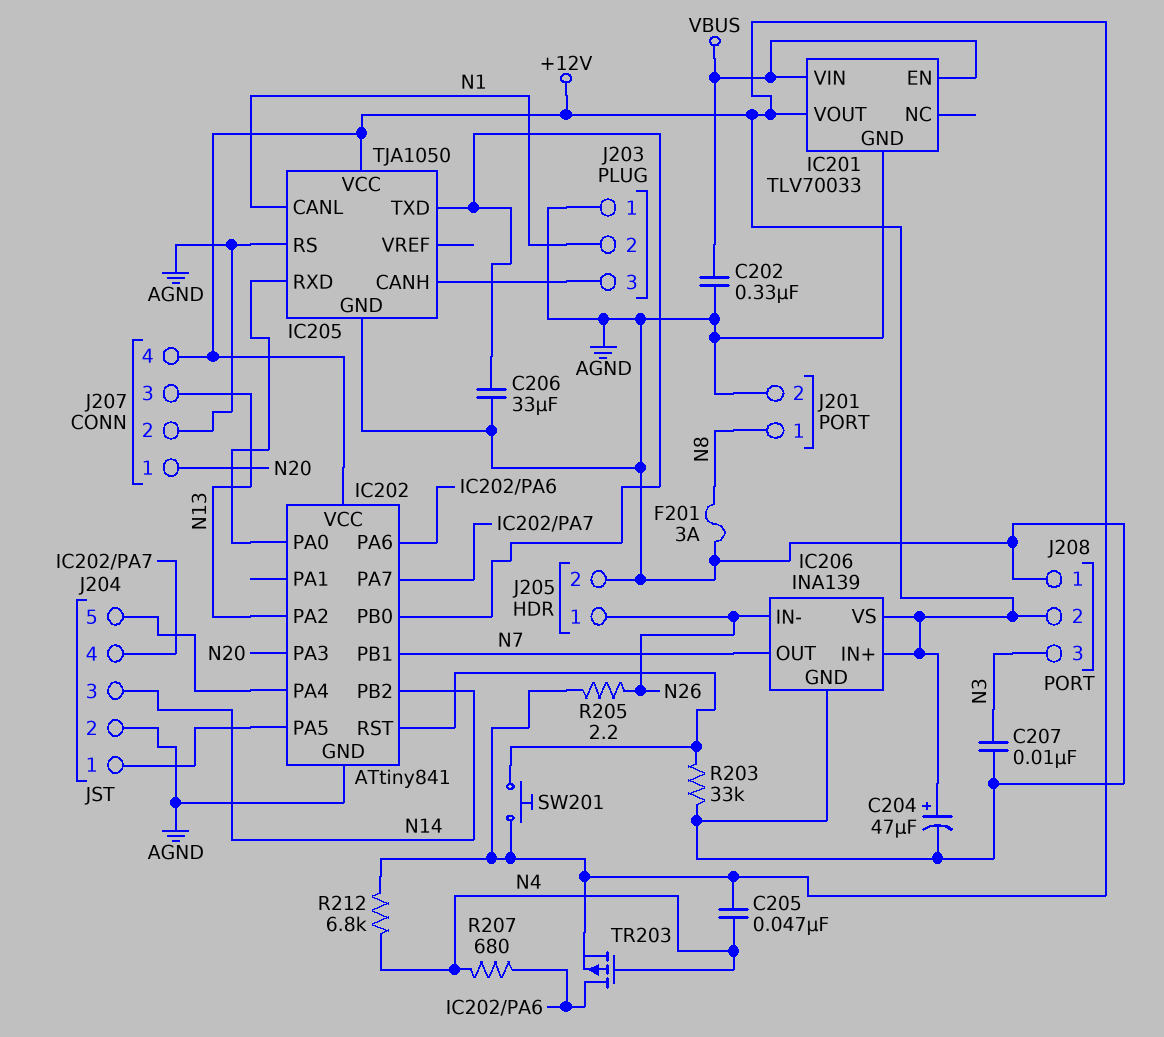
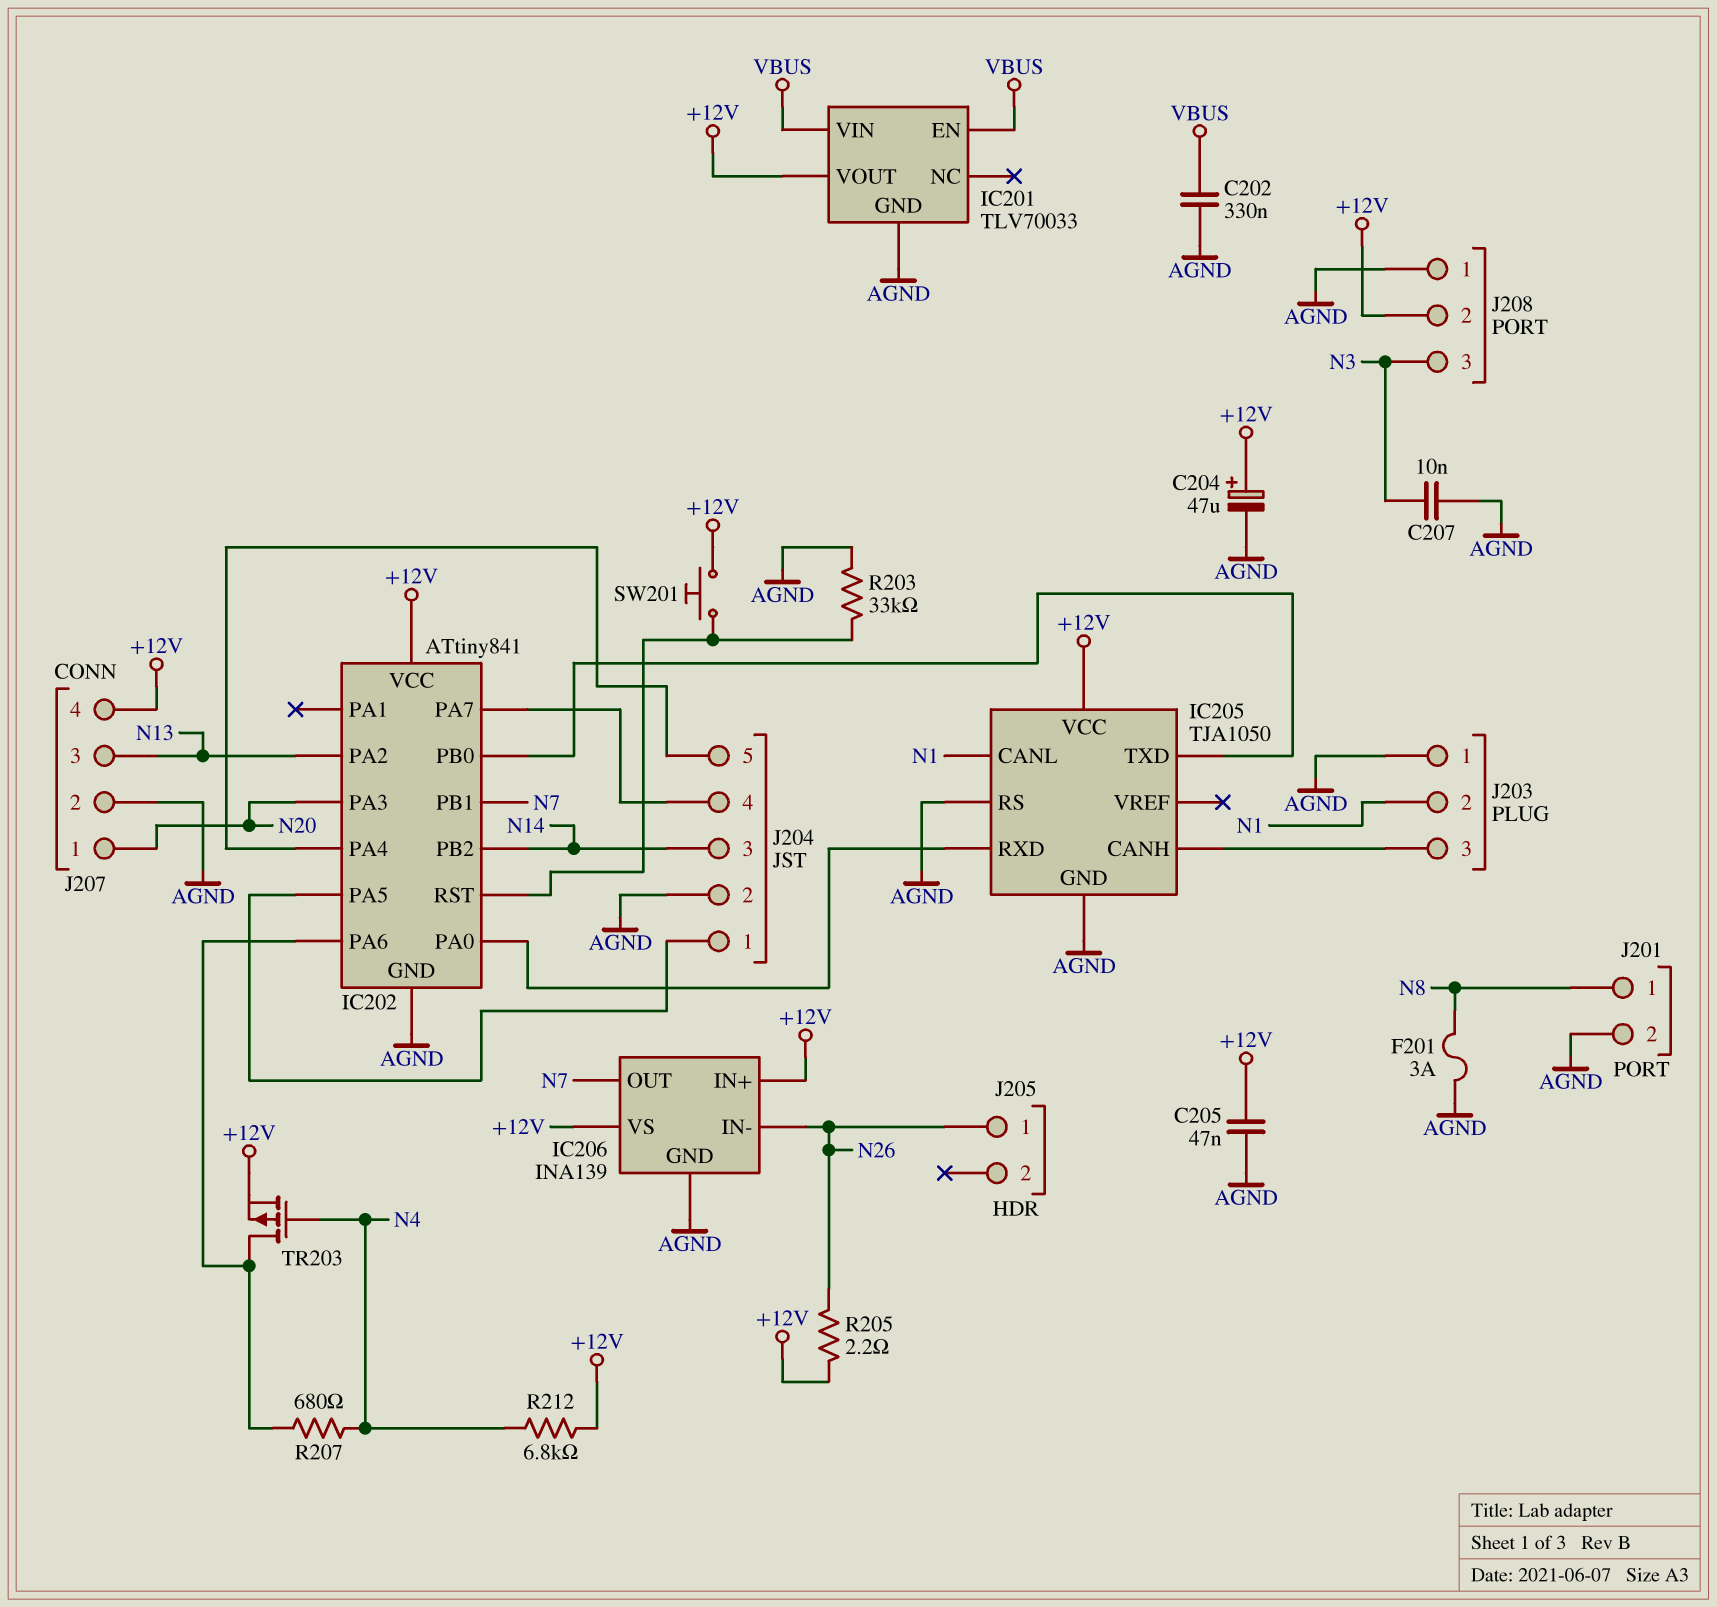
C205: 47nF (+12V, N4) -> 47nF (+12V, AGND)
C206: 33uF (AGND, IC202/PB0) -> none
J205 pin 2: AGND -> none

